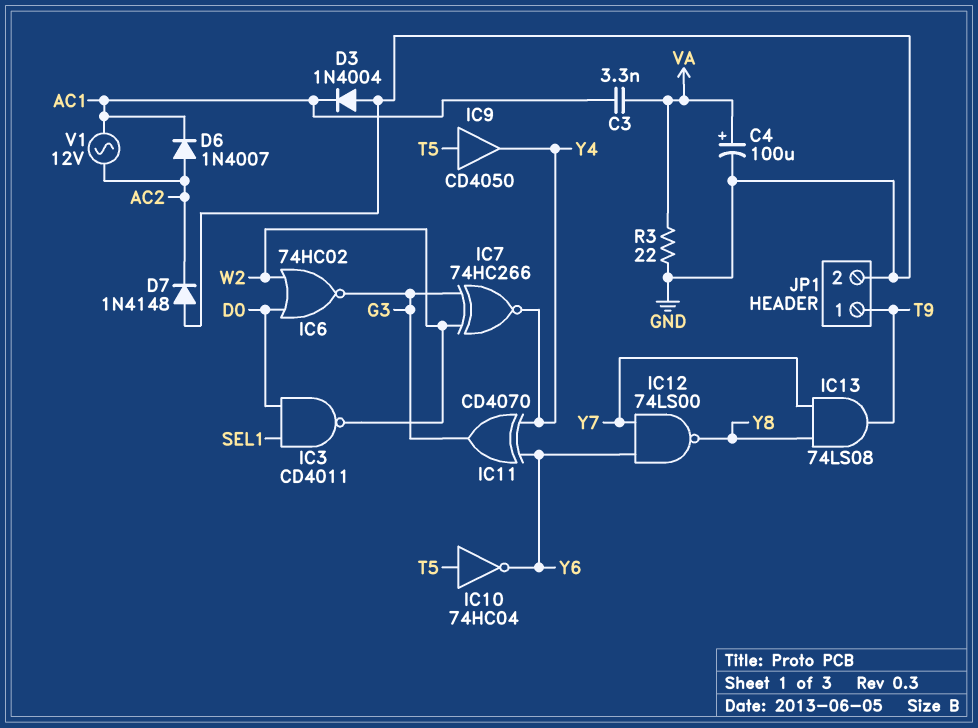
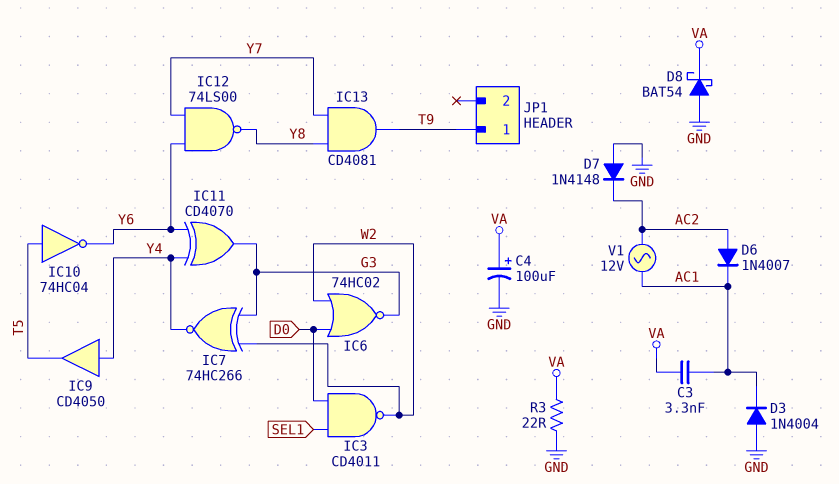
D8: none -> schottky BAT54 (A GND, K VA)
IC9: buffer CD4050 (in T5, out Y4) -> buffer CD4050 (in Y4, out T5)
IC13: AND 74LS08 (in Y7, in Y8, out T9) -> AND CD4081 (in Y7, in Y8, out T9)
JP1 pin 2: GND -> none

